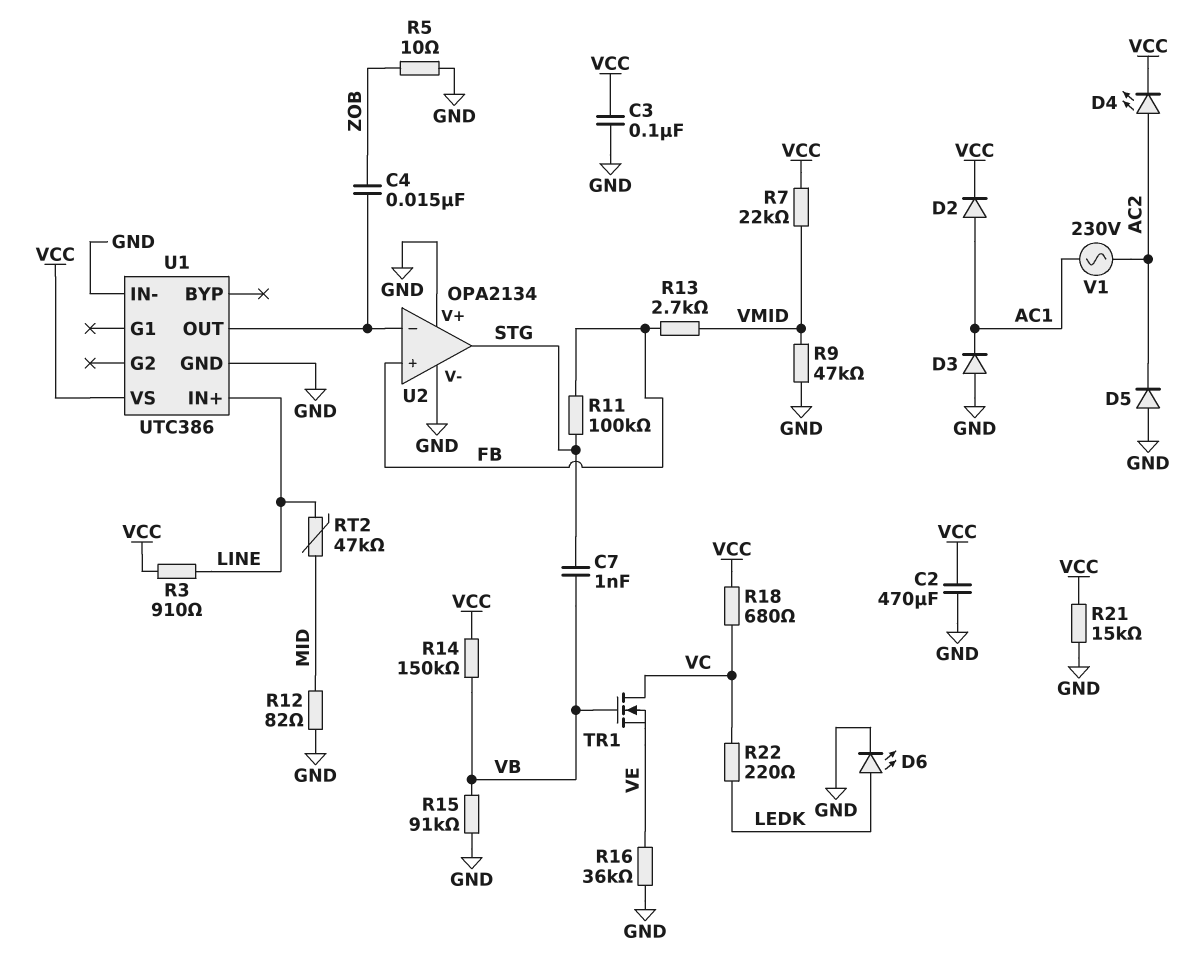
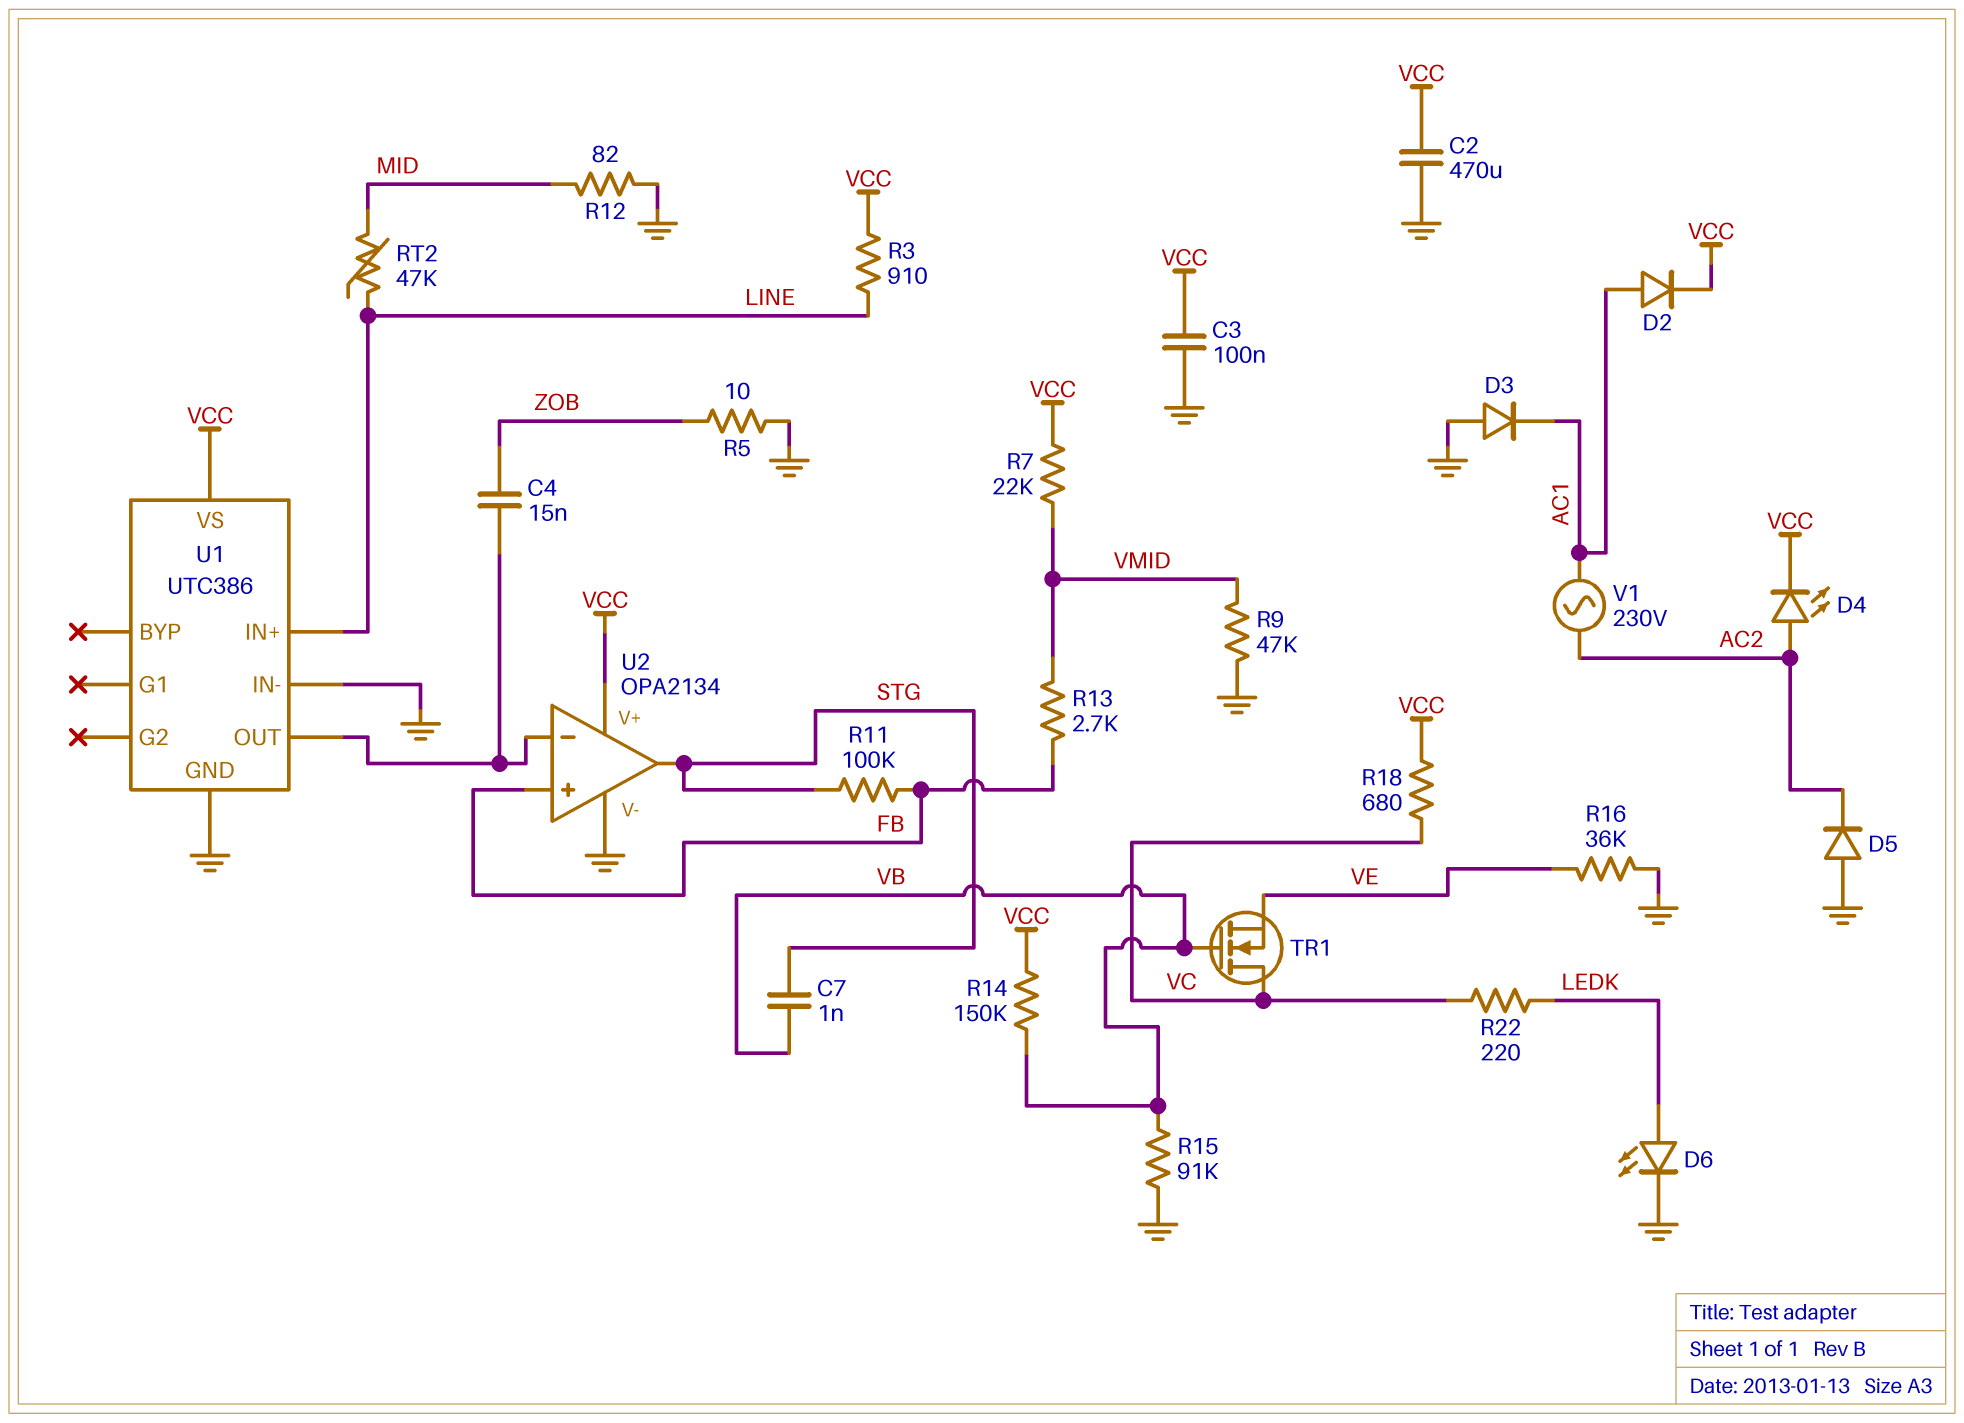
R21: 15k (GND, VCC) -> none
U2 pin V+: GND -> VCC

